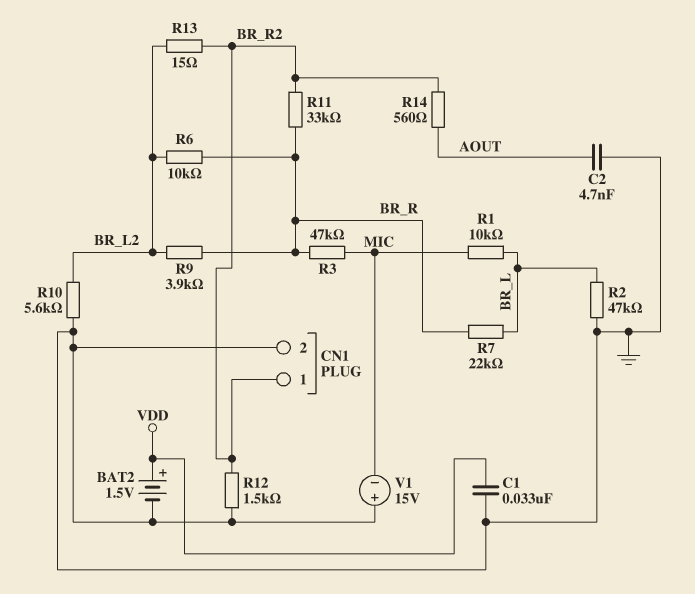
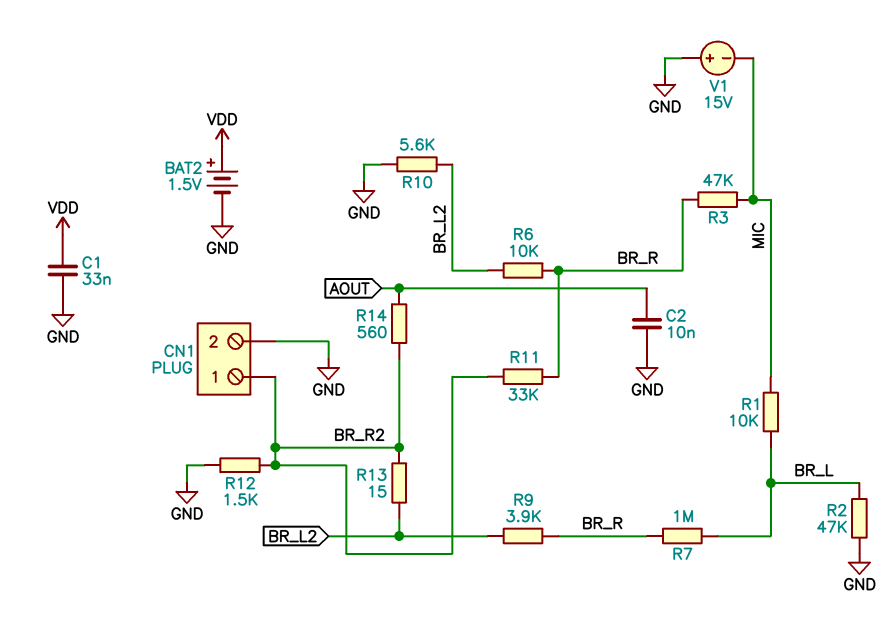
C2: 4.7nF (AOUT, GND) -> 10nF (AOUT, GND)
R7: 22k (BR_L, BR_R) -> 1M (BR_L, BR_R)

